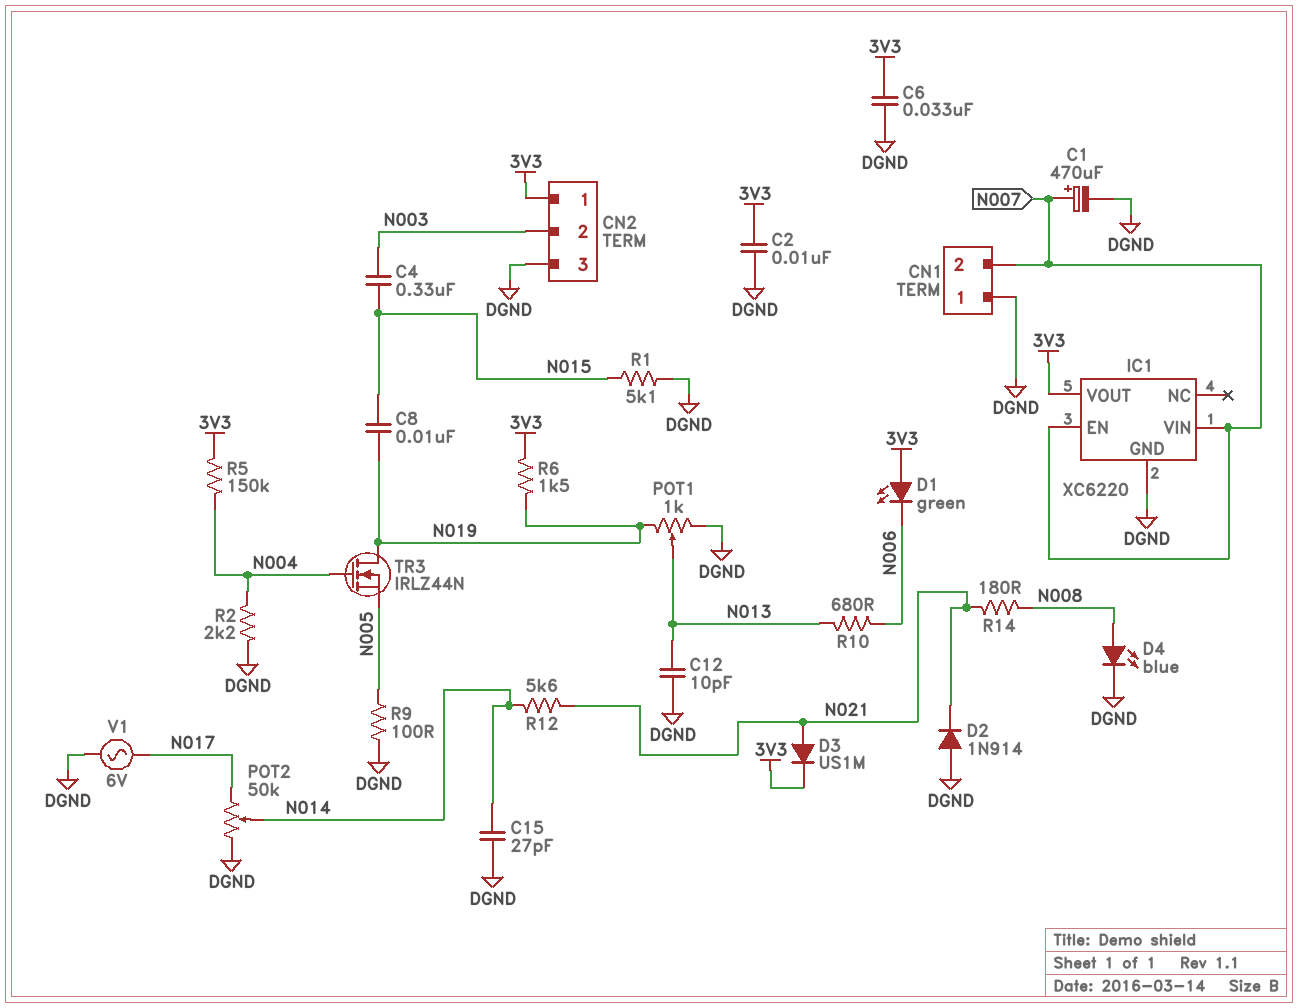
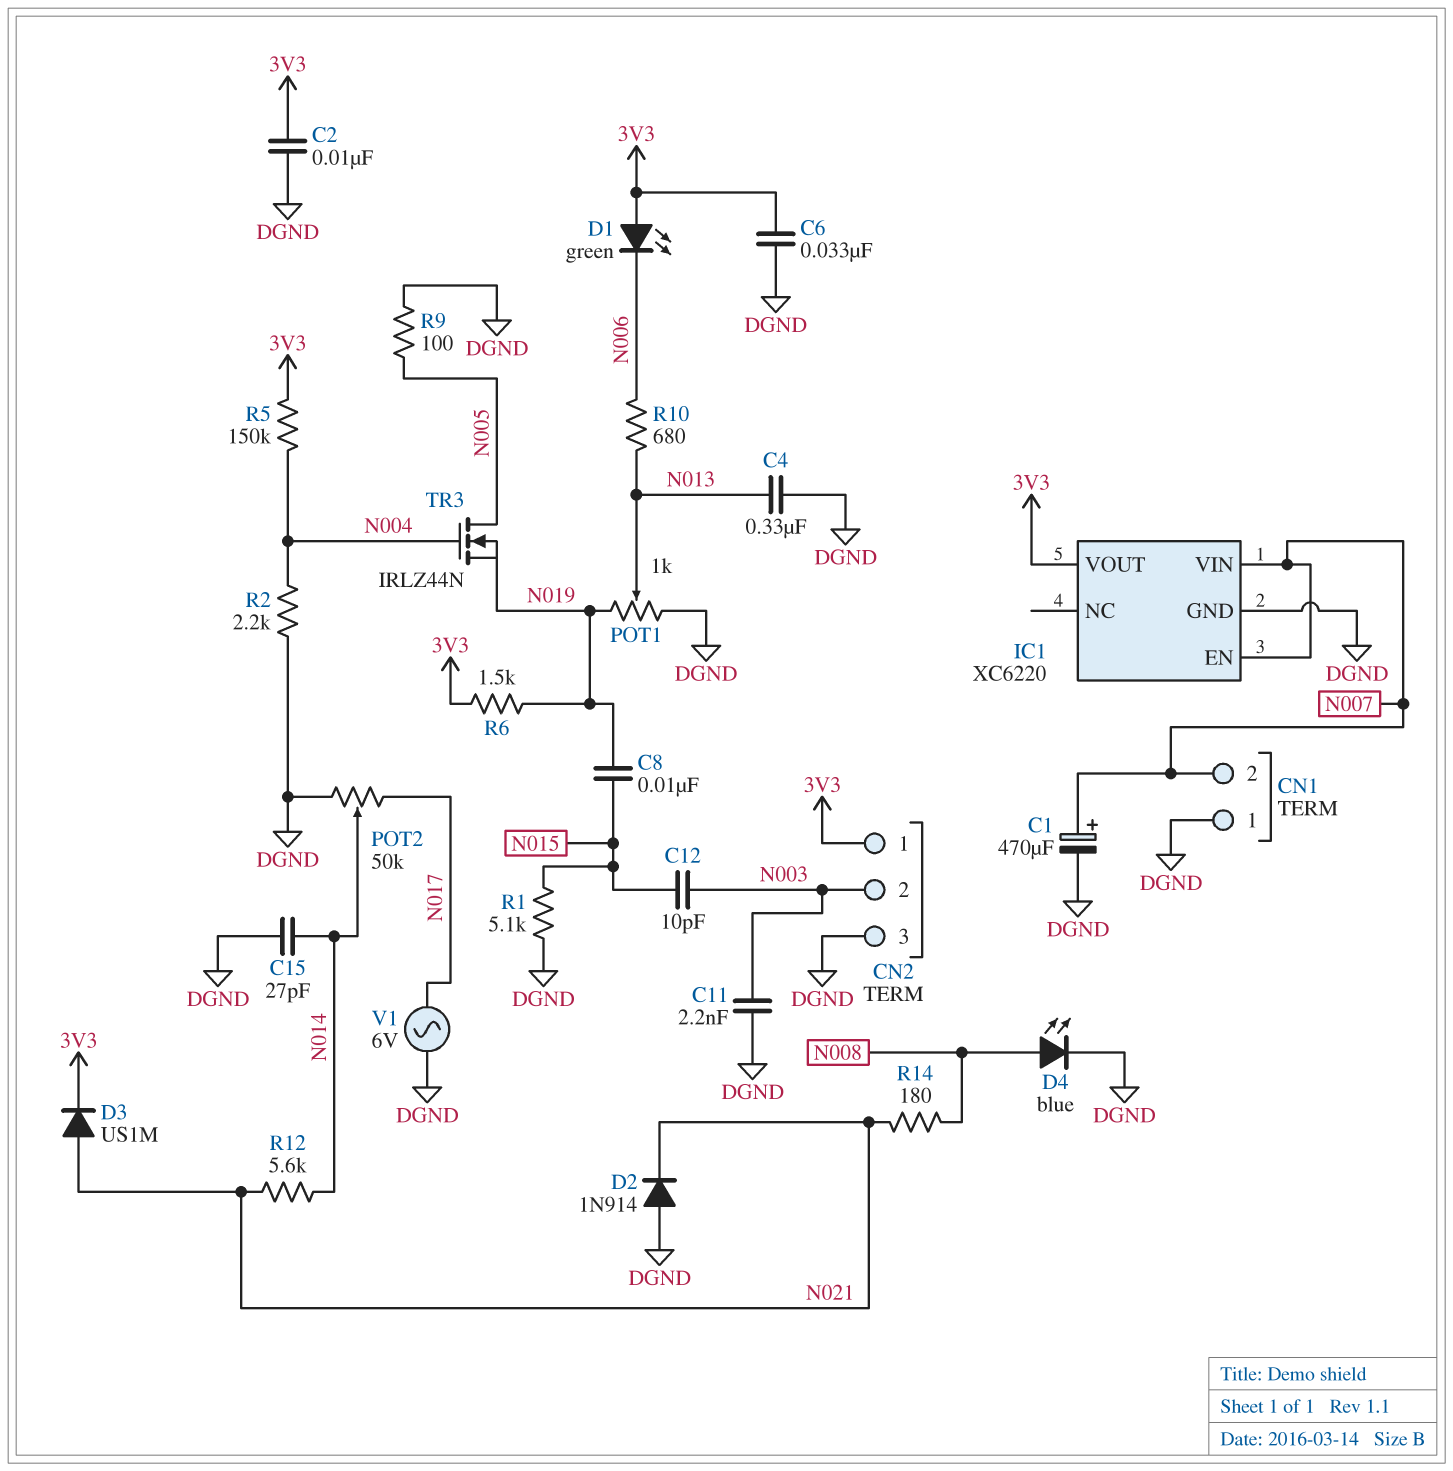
C4: 330nF (N003, N015) -> 330nF (DGND, N013)
C11: none -> 2.2nF (DGND, N003)
C12: 10pF (DGND, N013) -> 10pF (N003, N015)
TR3: NMOS IRLZ44N (G N004, D N019, S N005) -> NMOS IRLZ44N (G N004, D N005, S N019)

